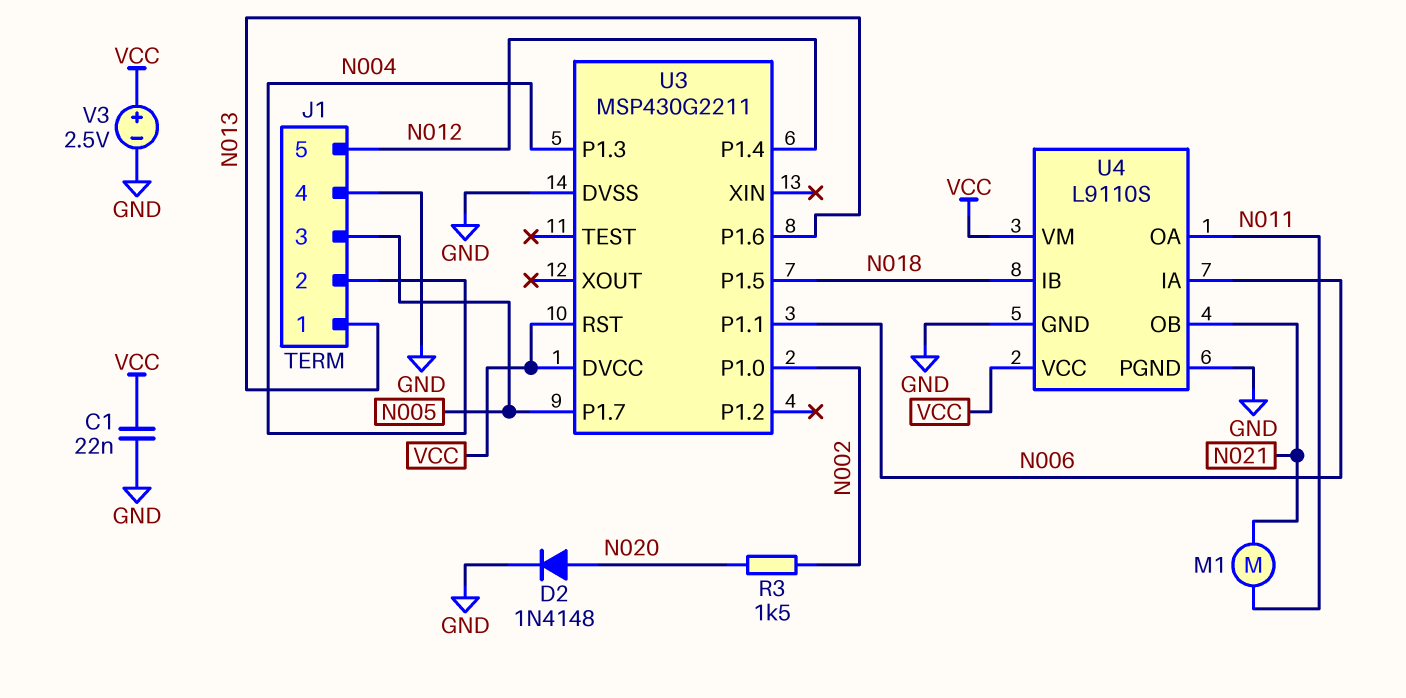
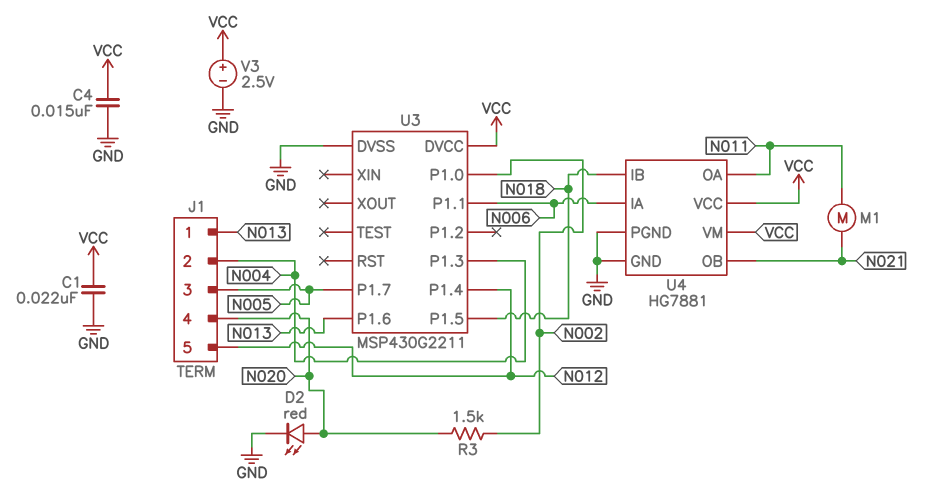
C4: none -> 15nF (GND, VCC)
D2: diode 1N4148 (A N020, K GND) -> LED red (A N020, K GND)
J1 pin 4: GND -> N020
U3 pin RST: VCC -> none
U4: L9110S -> HG7881

